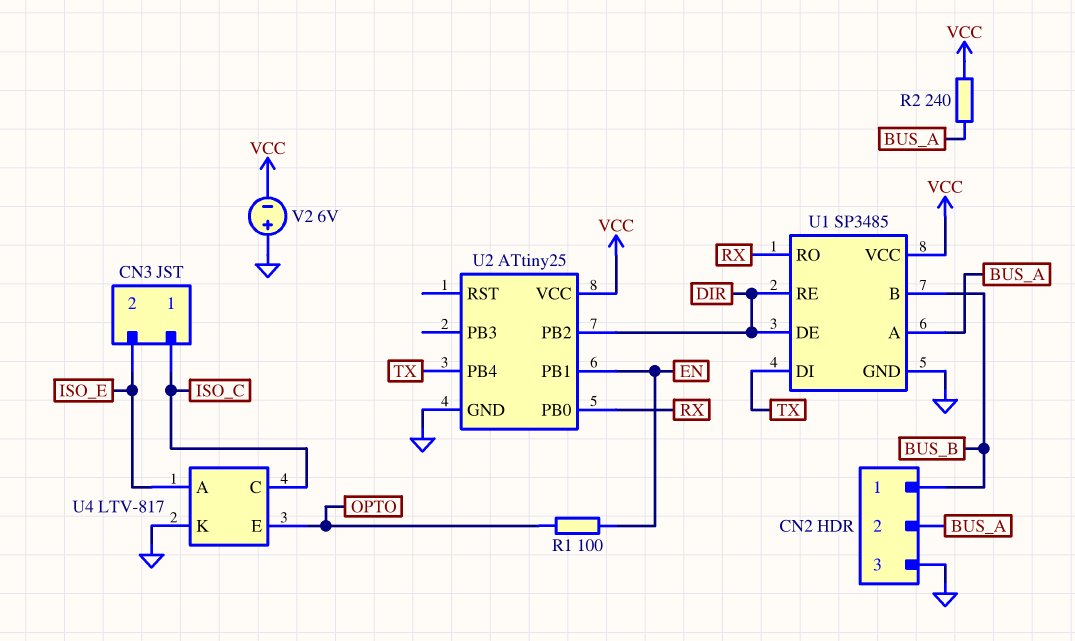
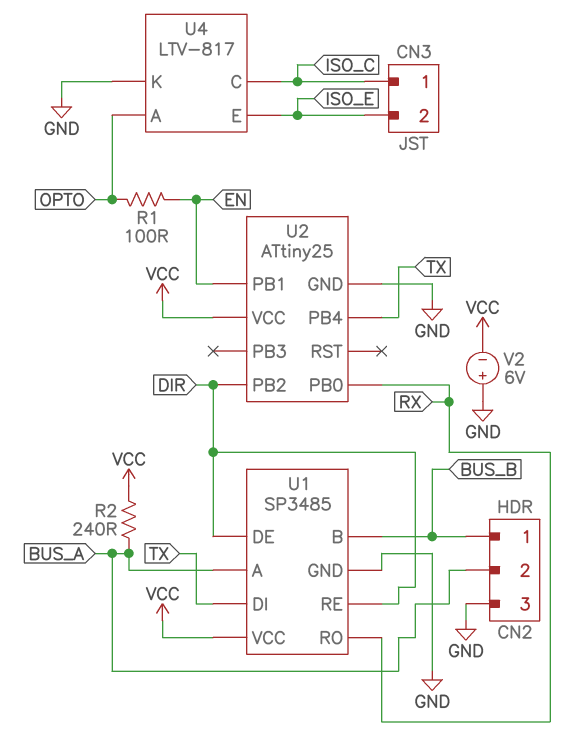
U4 pin A: ISO_E -> OPTO
U4 pin E: OPTO -> ISO_E

